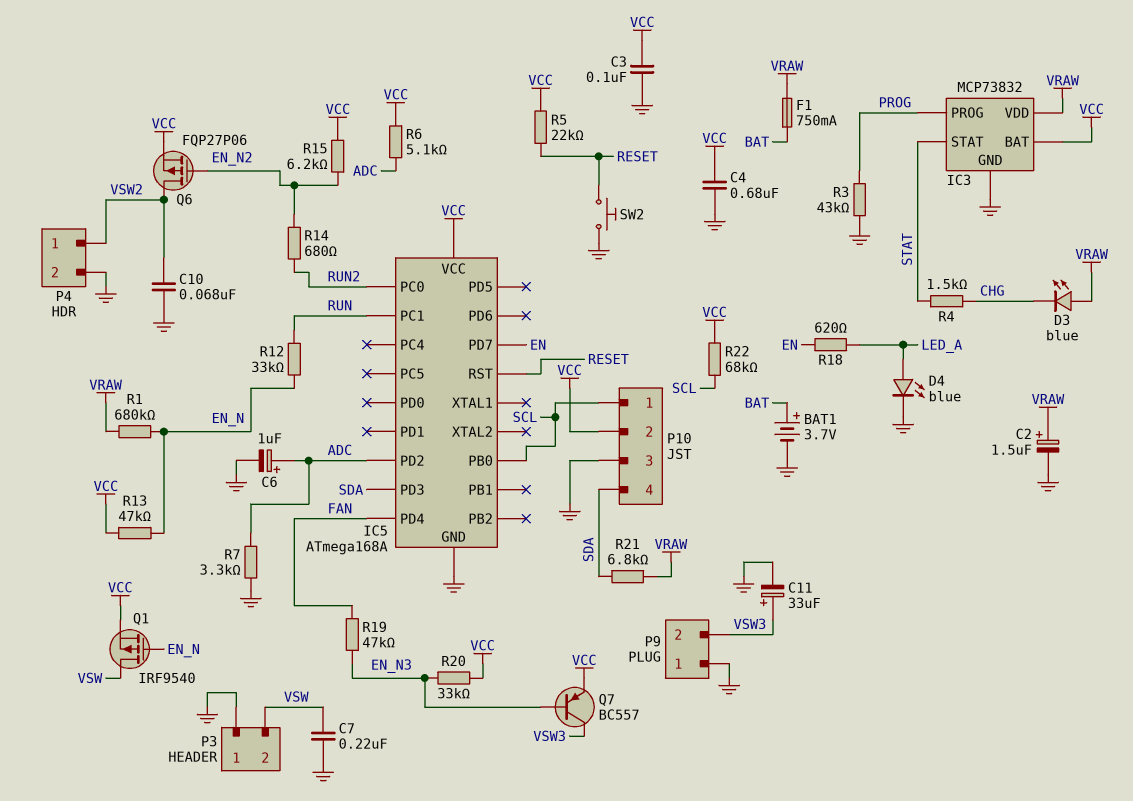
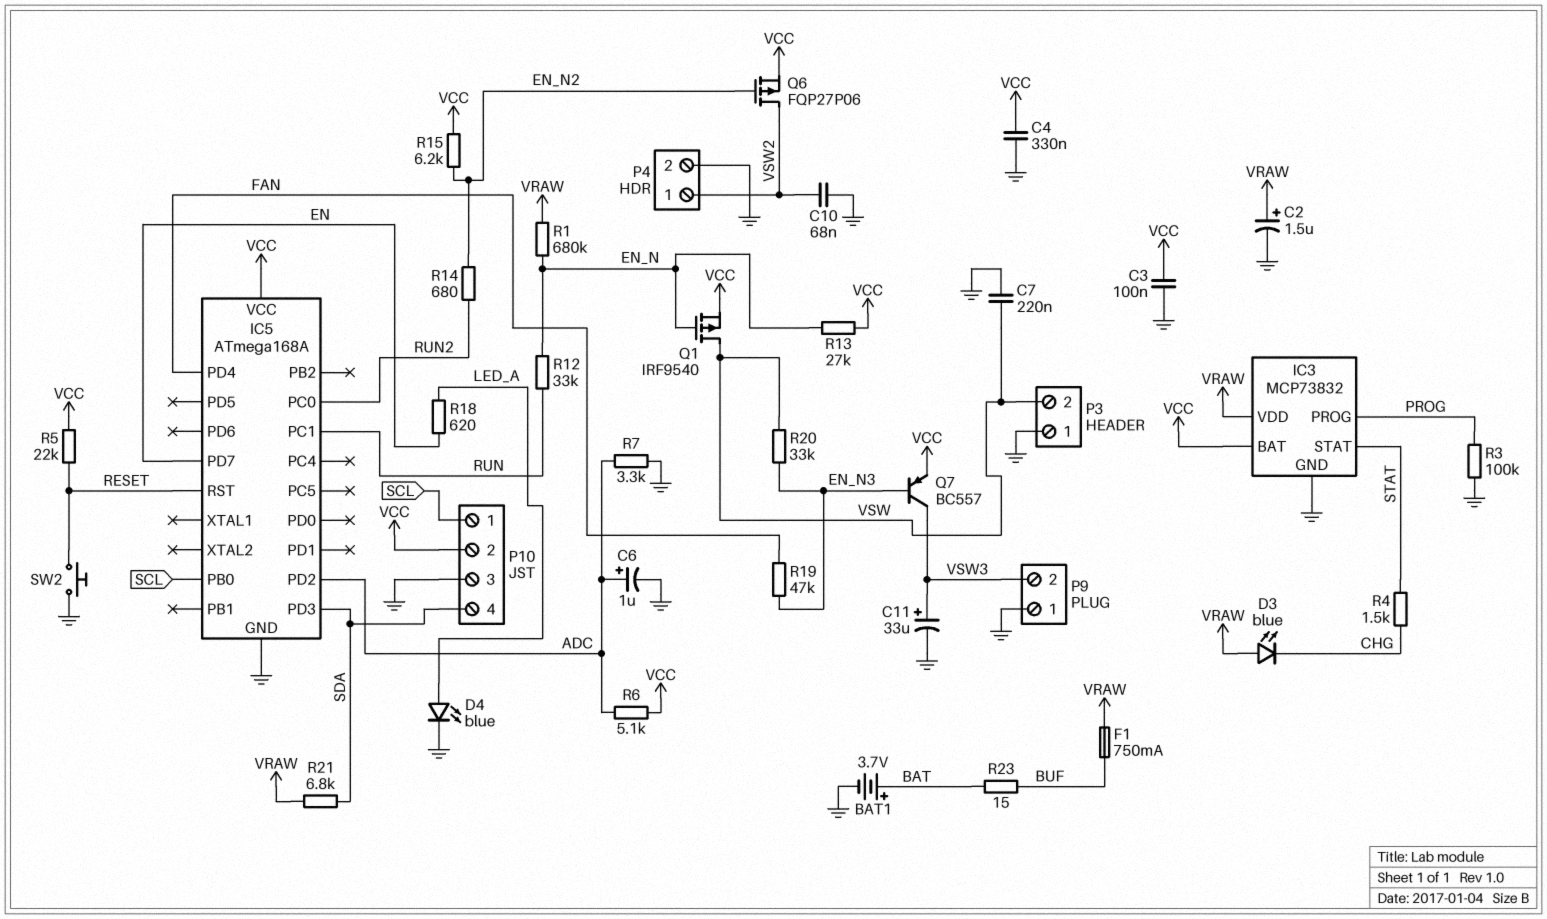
C4: 680nF (GND, VCC) -> 330nF (GND, VCC)
F1: 750mA (BAT, VRAW) -> 750mA (BUF, VRAW)
R3: 43k (GND, PROG) -> 100k (GND, PROG)
R13: 47k (EN_N, VCC) -> 27k (EN_N, VCC)
R20: 33k (EN_N3, VCC) -> 33k (EN_N3, VSW)
R22: 68k (SCL, VCC) -> none
R23: none -> 15 (BAT, BUF)

